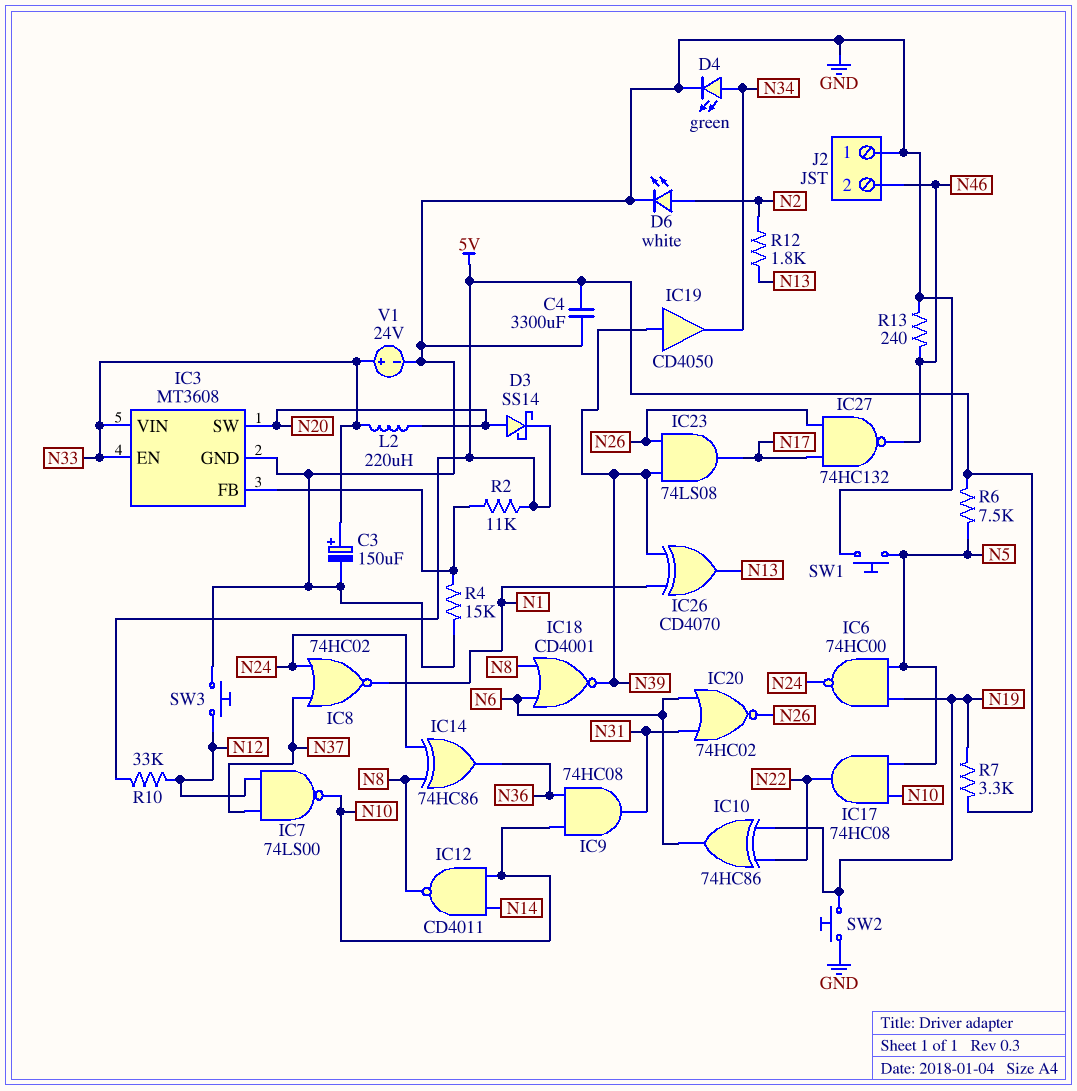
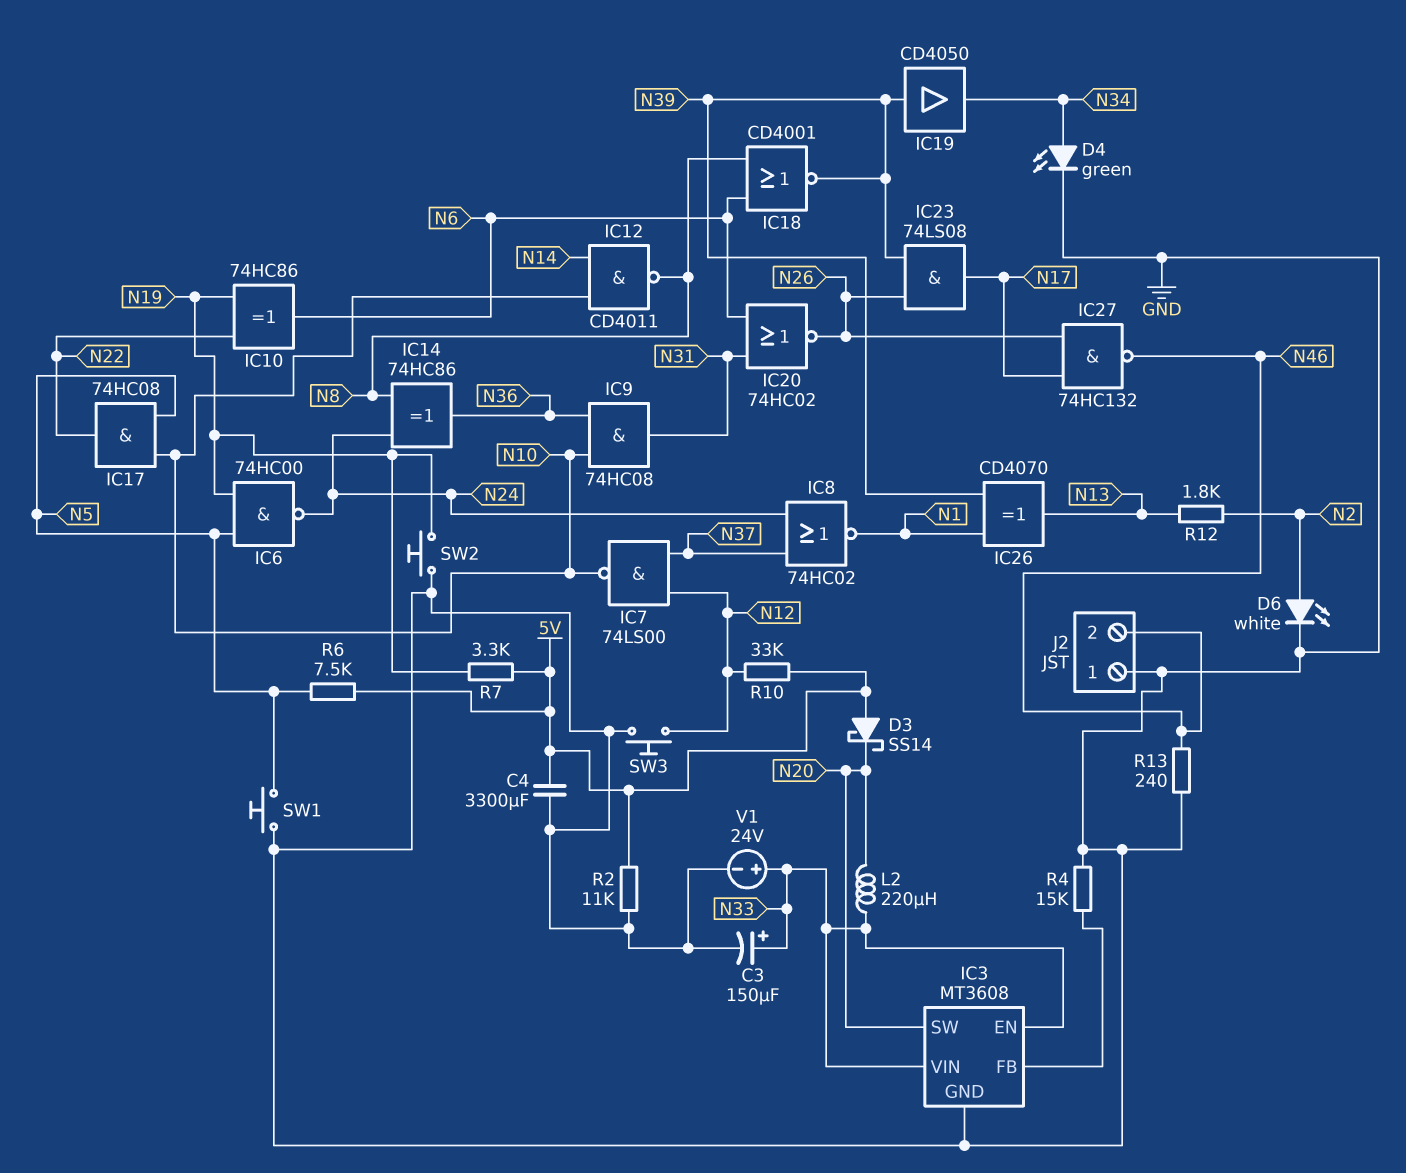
D3: schottky SS14 (A N20, K 5V) -> schottky SS14 (A 5V, K N20)
R2: 11k (5V, IC3/FB) -> 11k (5V, GND)

